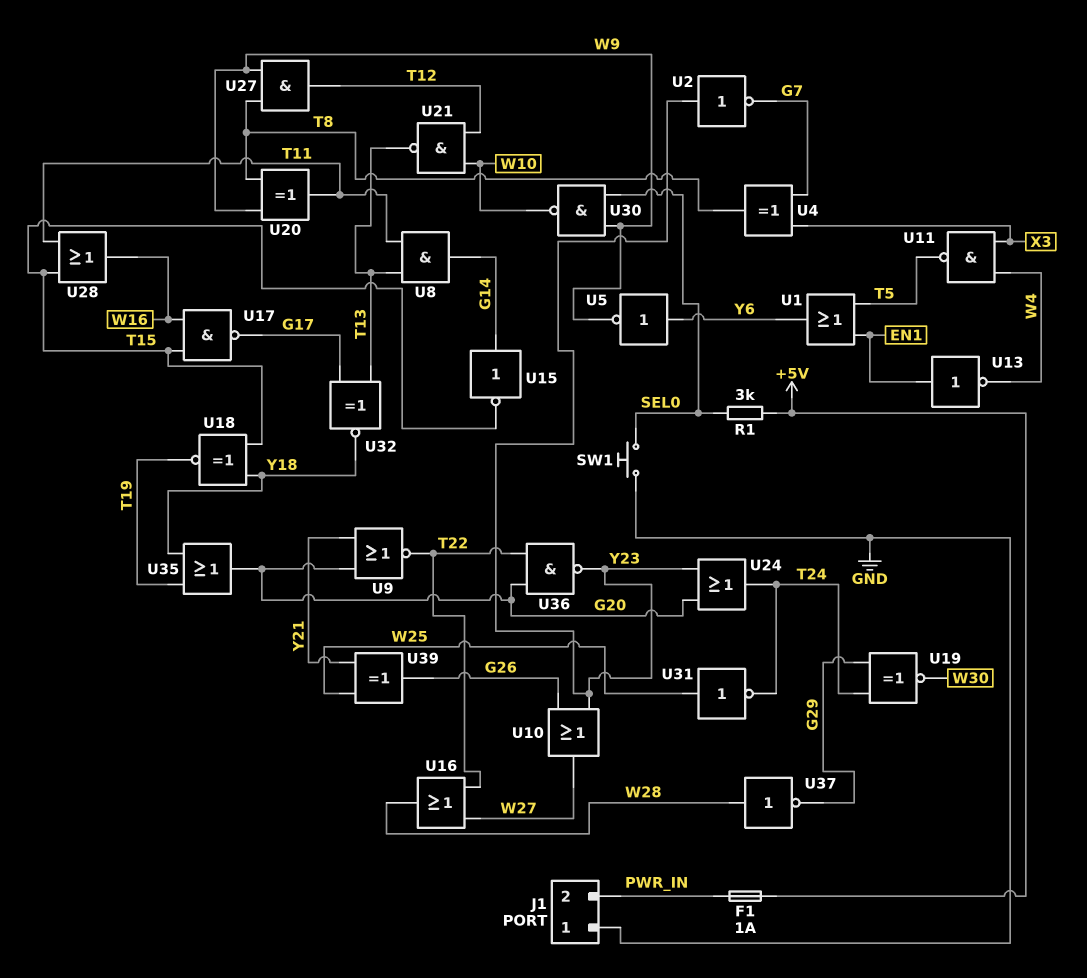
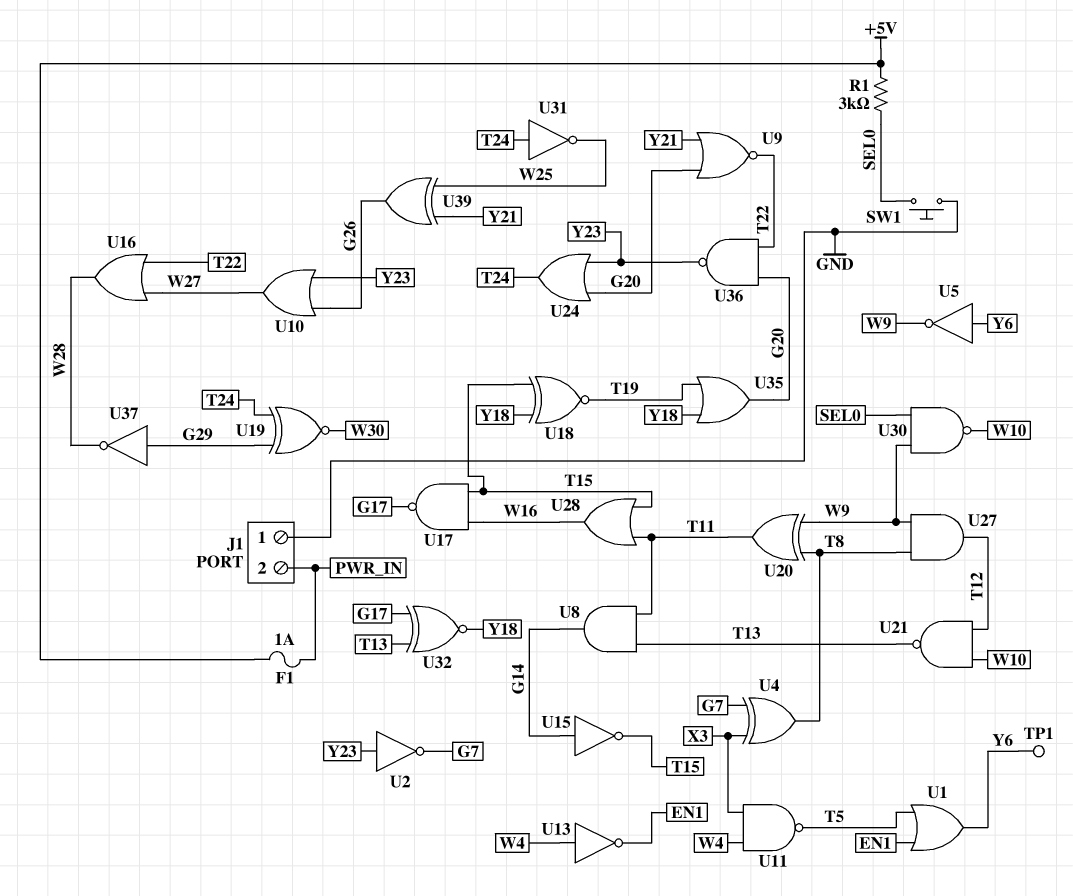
TP1: none -> test point (Y6)
U13: NOT (in EN1, out W4) -> NOT (in W4, out EN1)
U31: NOT (in W25, out T24) -> NOT (in T24, out W25)
U37: NOT (in W28, out G29) -> NOT (in G29, out W28)

